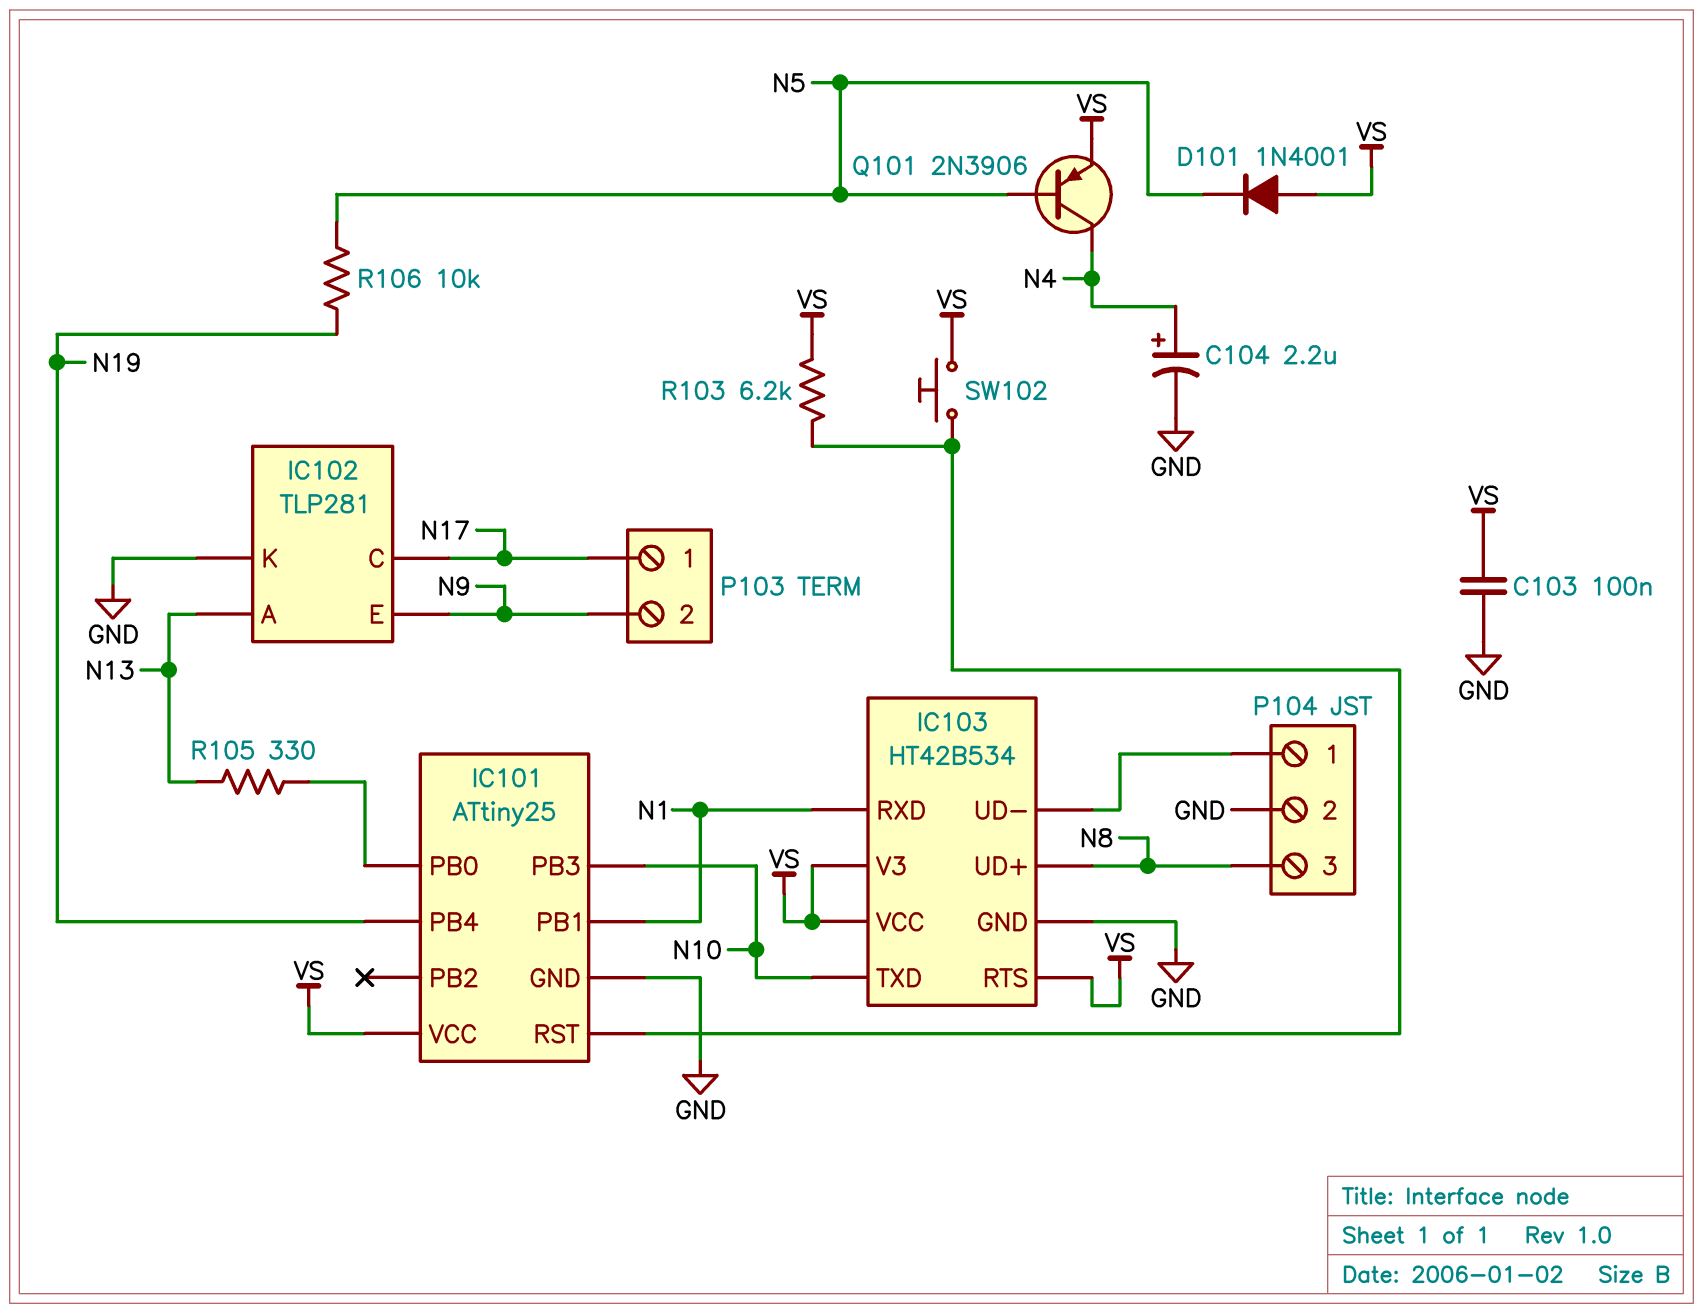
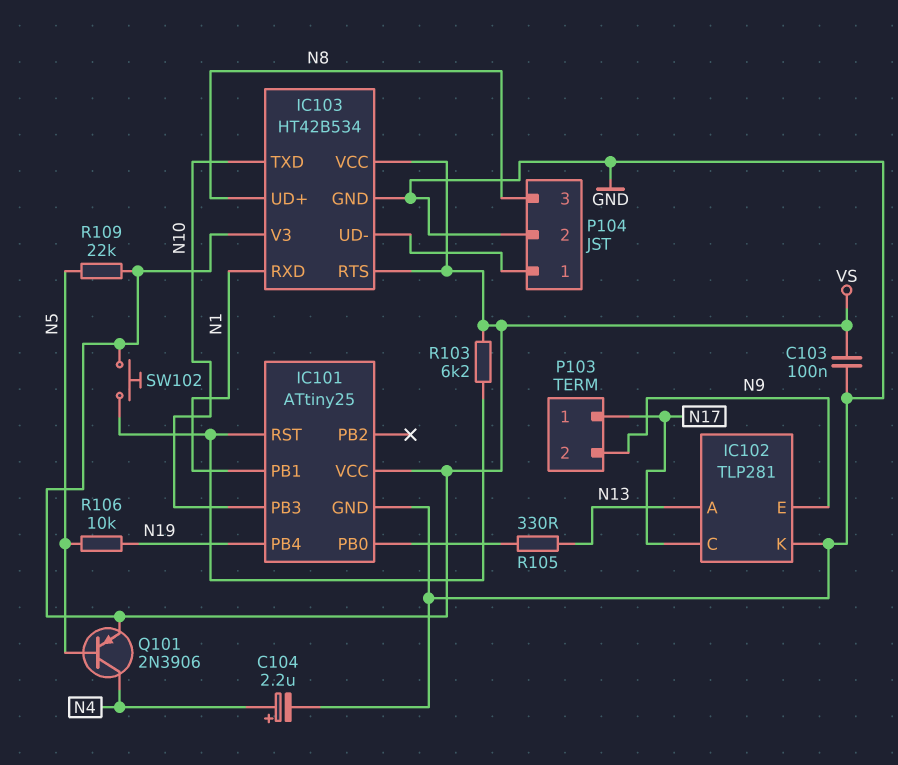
D101: diode 1N4001 (A VS, K N5) -> none
R109: none -> 22k (N5, VS)

